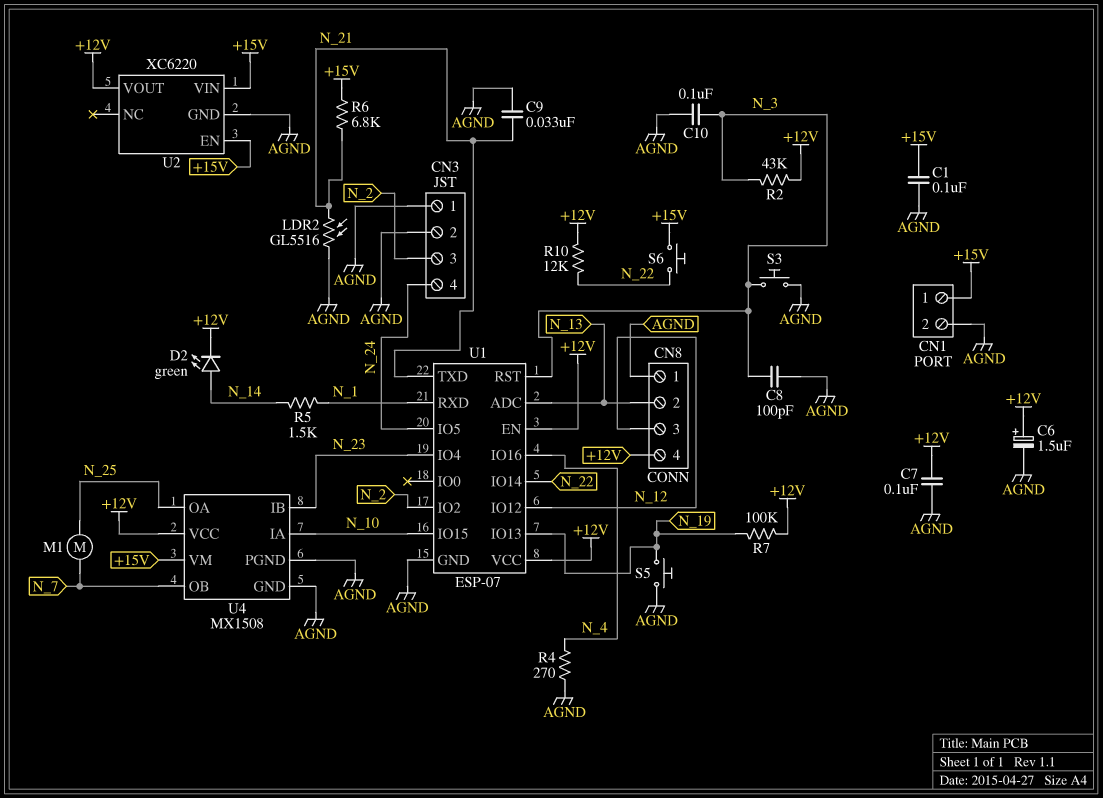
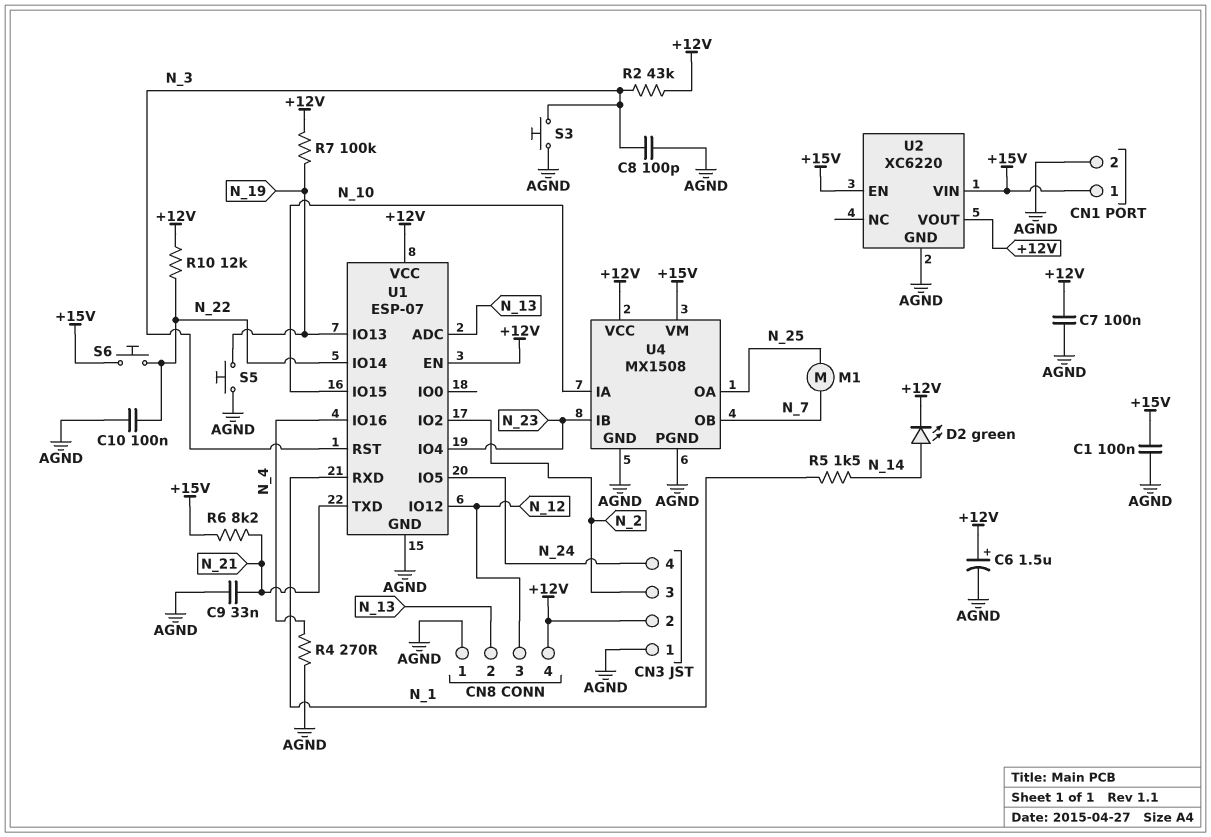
C10: 100nF (AGND, N_3) -> 100nF (AGND, N_22)
CN3 pin 2: AGND -> +12V
LDR2: GL5516 (AGND, N_21) -> none
R6: 6.8k (+15V, N_21) -> 8.2k (+15V, N_21)

